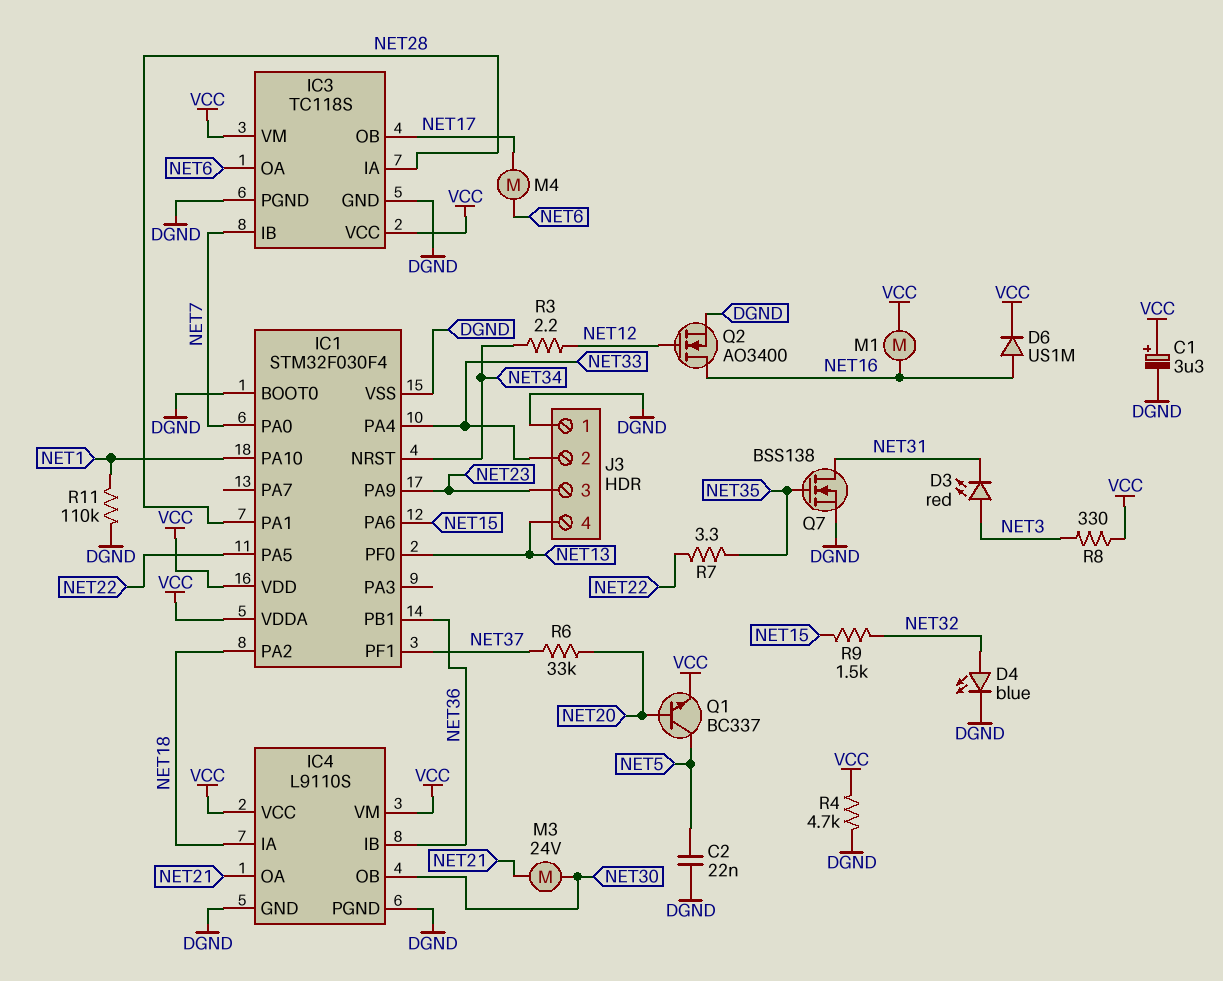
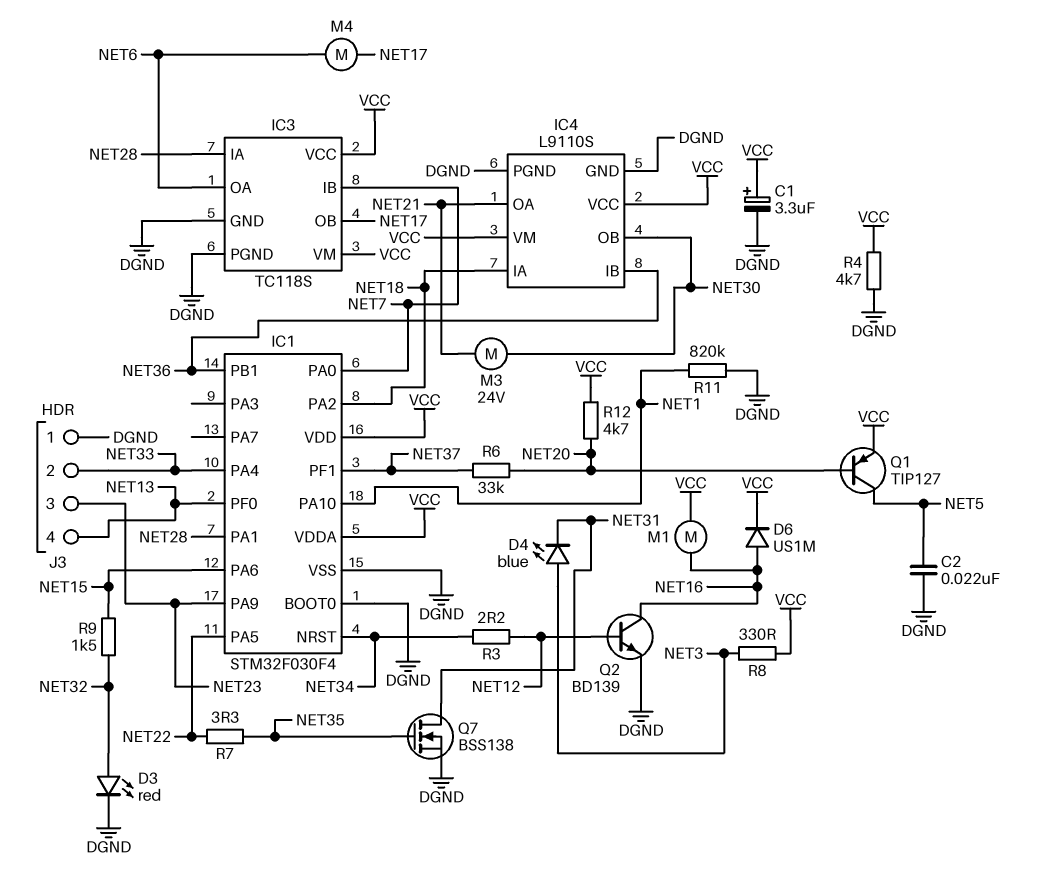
D3: LED red (A NET3, K NET31) -> LED red (A NET32, K DGND)
D4: LED blue (A NET32, K DGND) -> LED blue (A NET3, K NET31)
Q1: NPN BC337 (B NET20, C NET5, E VCC) -> PNP TIP127 (B NET20, C NET5, E VCC)
Q2: NMOS AO3400 (G NET12, D NET16, S DGND) -> NPN BD139 (B NET12, C NET16, E DGND)
R11: 110k (DGND, NET1) -> 820k (DGND, NET1)
R12: none -> 4.7k (NET20, VCC)

